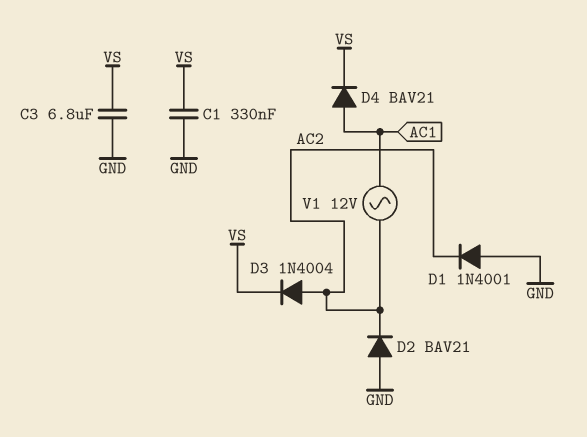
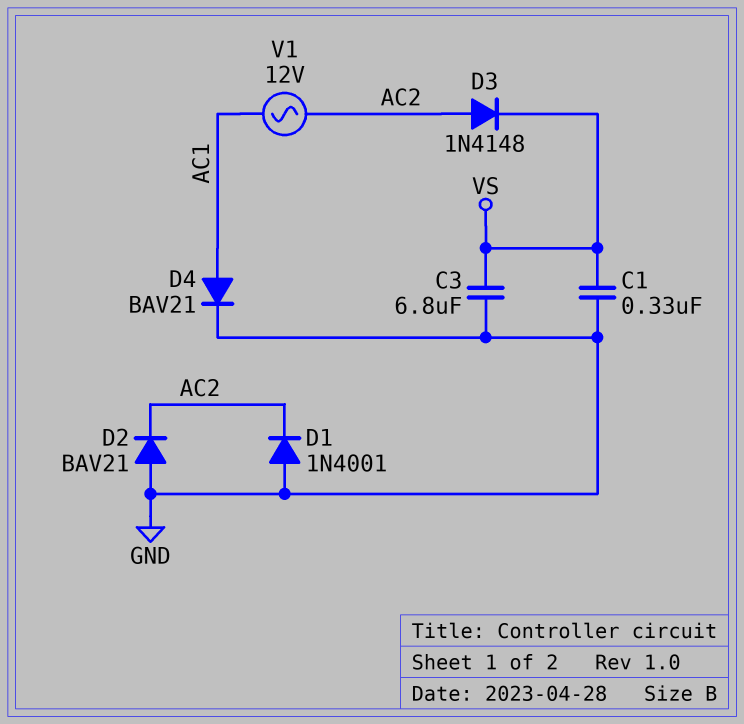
D3: diode 1N4004 (A AC2, K VS) -> diode 1N4148 (A AC2, K VS)
D4: diode BAV21 (A AC1, K VS) -> diode BAV21 (A AC1, K GND)

